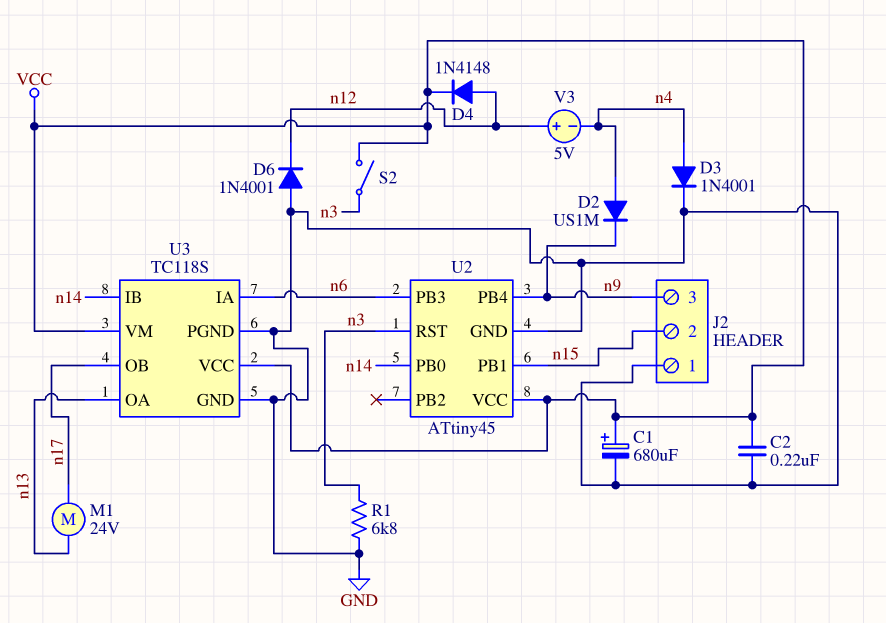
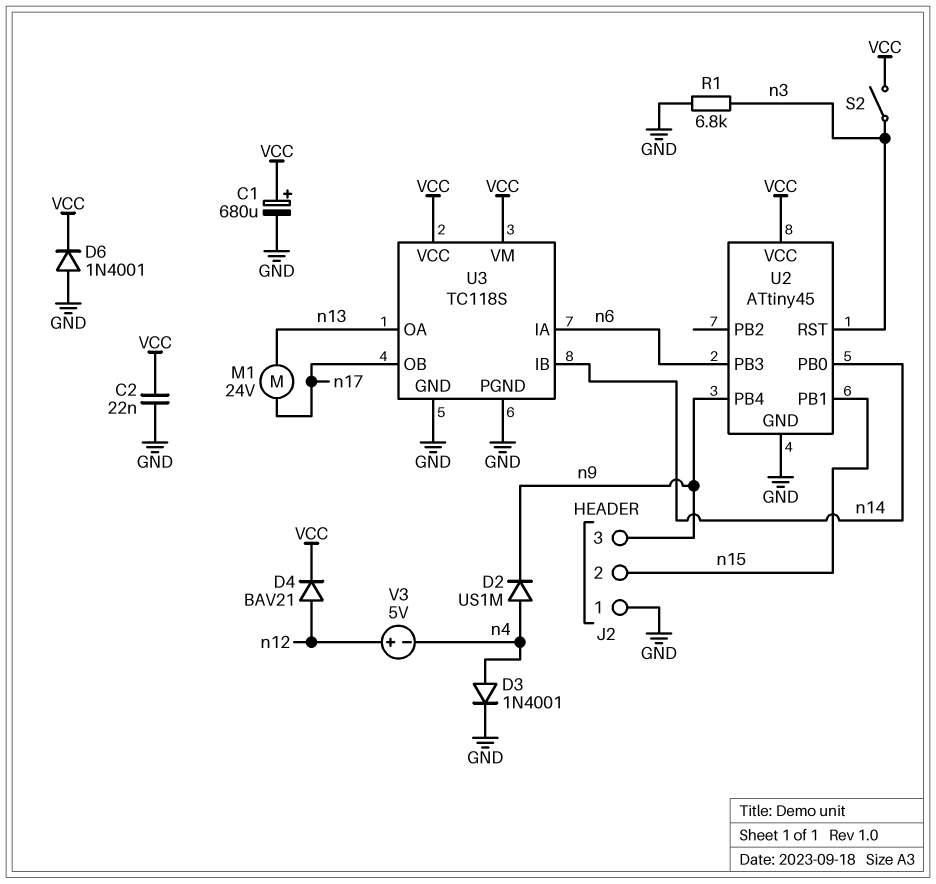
C2: 220nF (GND, VCC) -> 22nF (GND, VCC)
D4: diode 1N4148 (A n12, K VCC) -> diode BAV21 (A n12, K VCC)
D6: diode 1N4001 (A GND, K n12) -> diode 1N4001 (A GND, K VCC)

